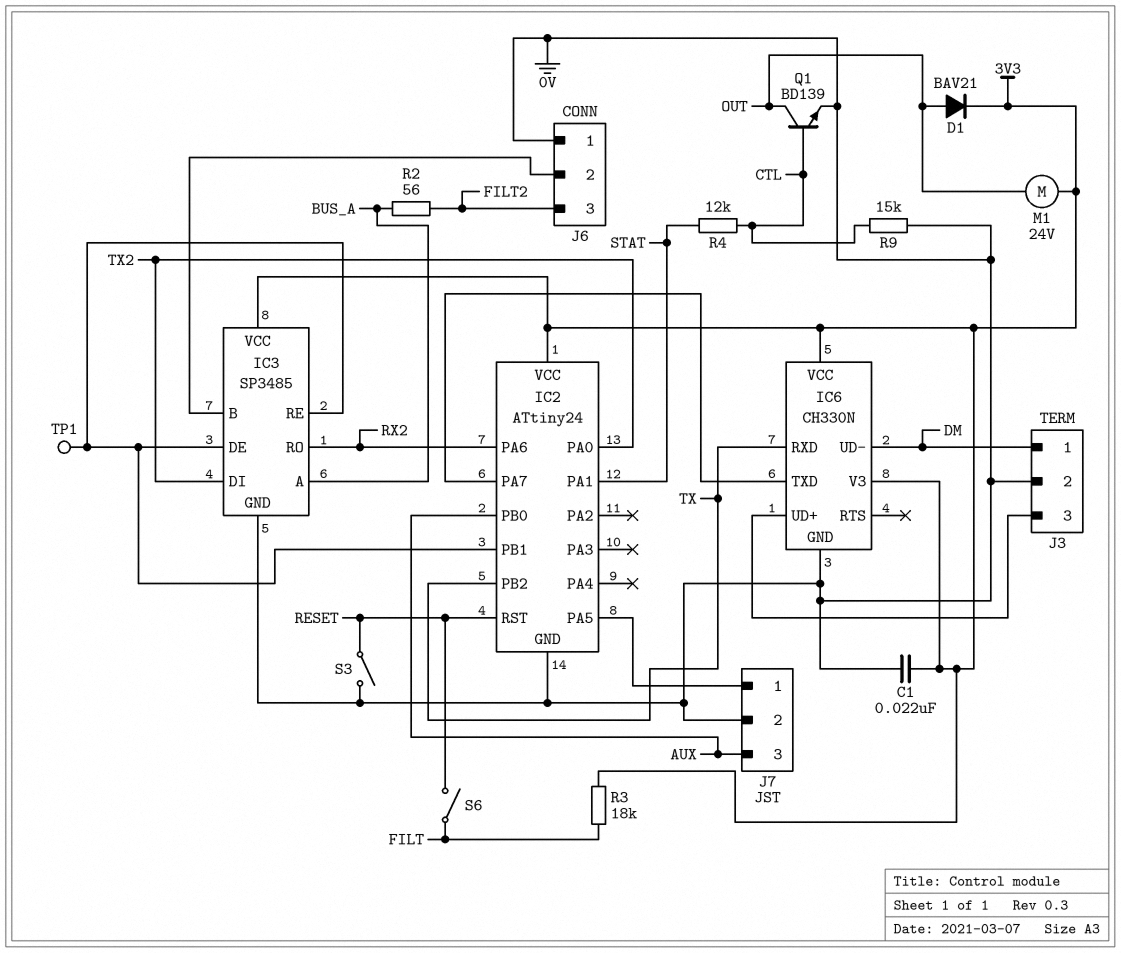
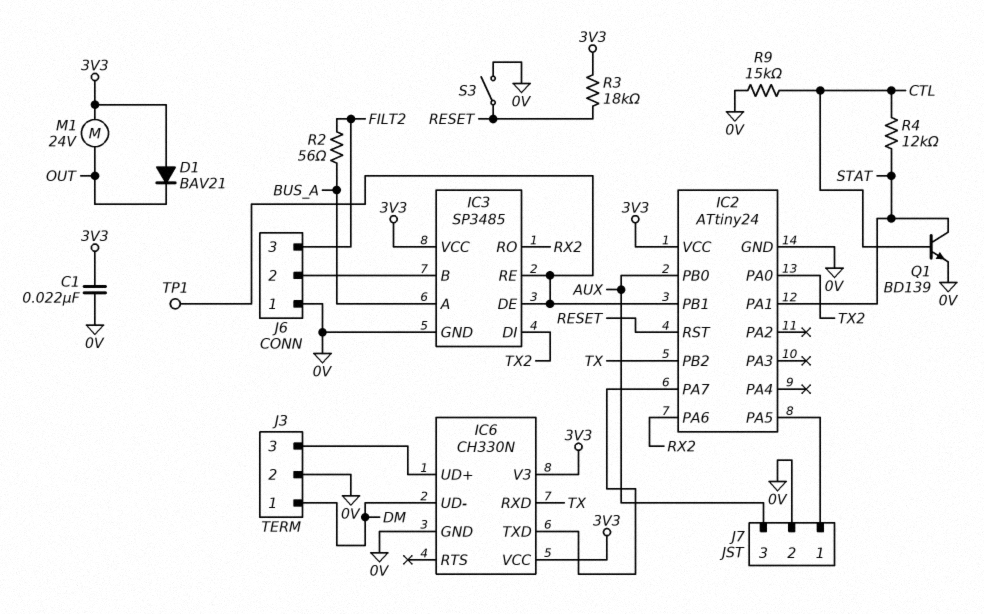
D1: diode BAV21 (A OUT, K 3V3) -> diode BAV21 (A 3V3, K OUT)
Q1: NPN BD139 (B CTL, C OUT, E 0V) -> NPN BD139 (B CTL, C STAT, E 0V)
R3: 18k (3V3, FILT) -> 18k (3V3, RESET)
S6: switch (FILT, RESET) -> none

